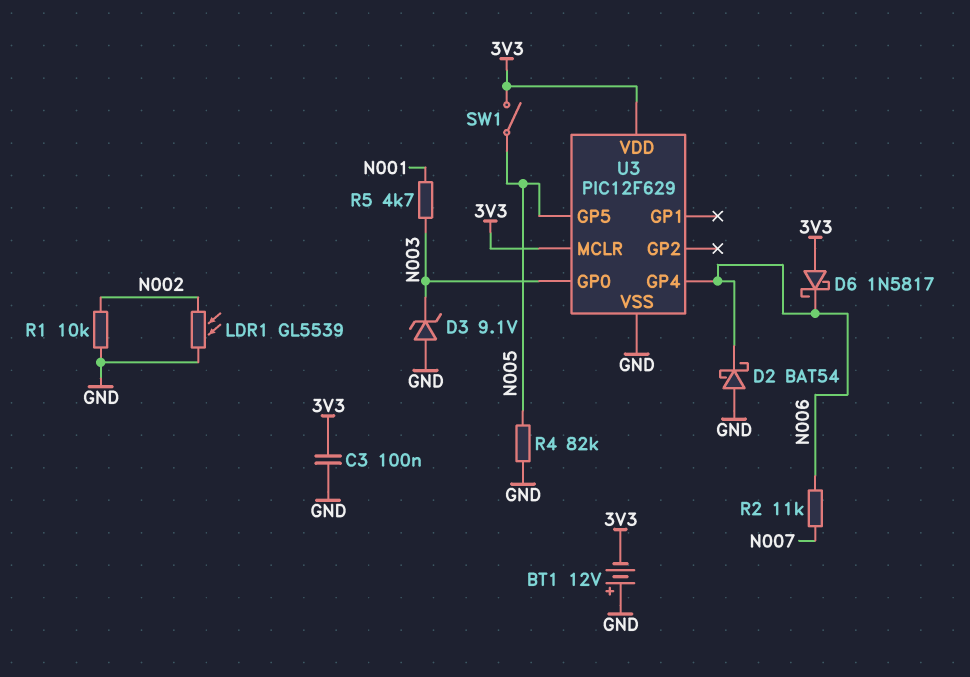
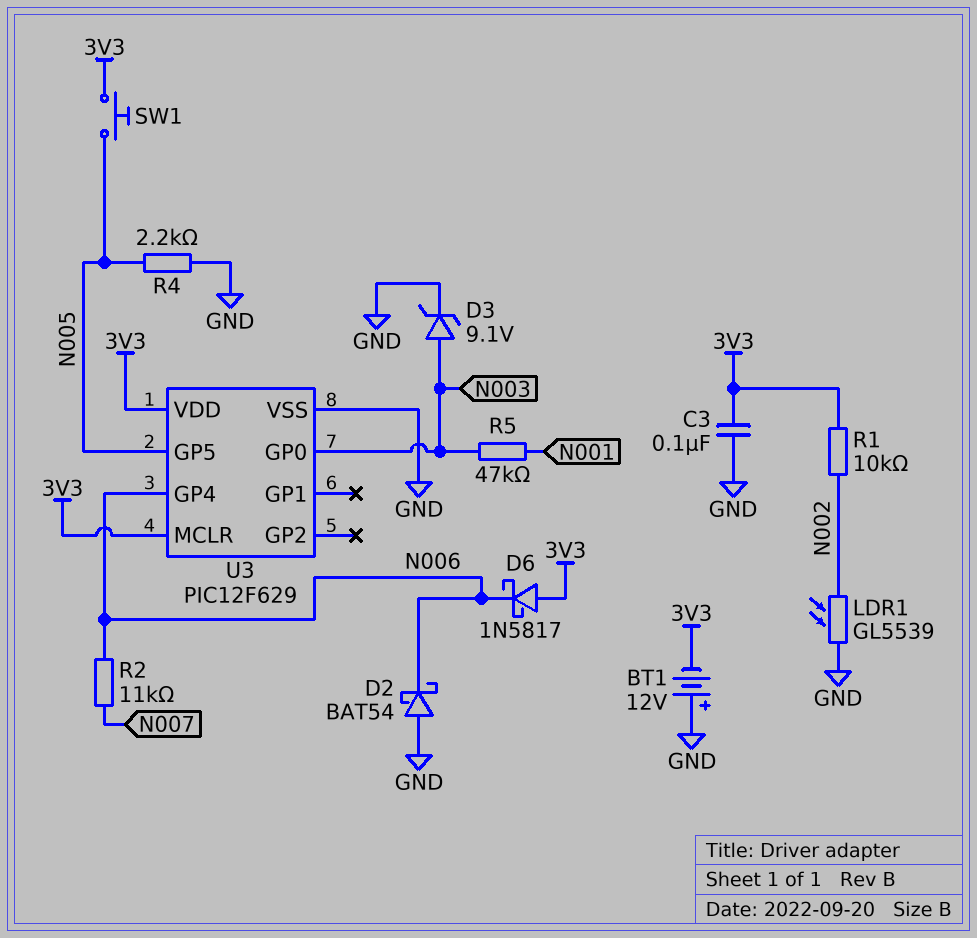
D3: zener 9.1V (A GND, K N003) -> zener 9.1V (A N003, K GND)
R1: 10k (GND, N002) -> 10k (3V3, N002)
R4: 82k (GND, N005) -> 2.2k (GND, N005)
R5: 4.7k (N001, N003) -> 47k (N001, N003)
SW1: switch (3V3, N005) -> button (3V3, N005)

